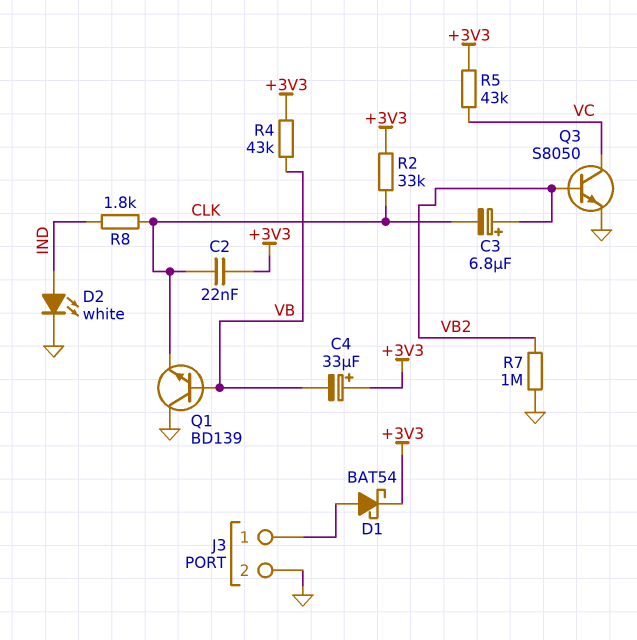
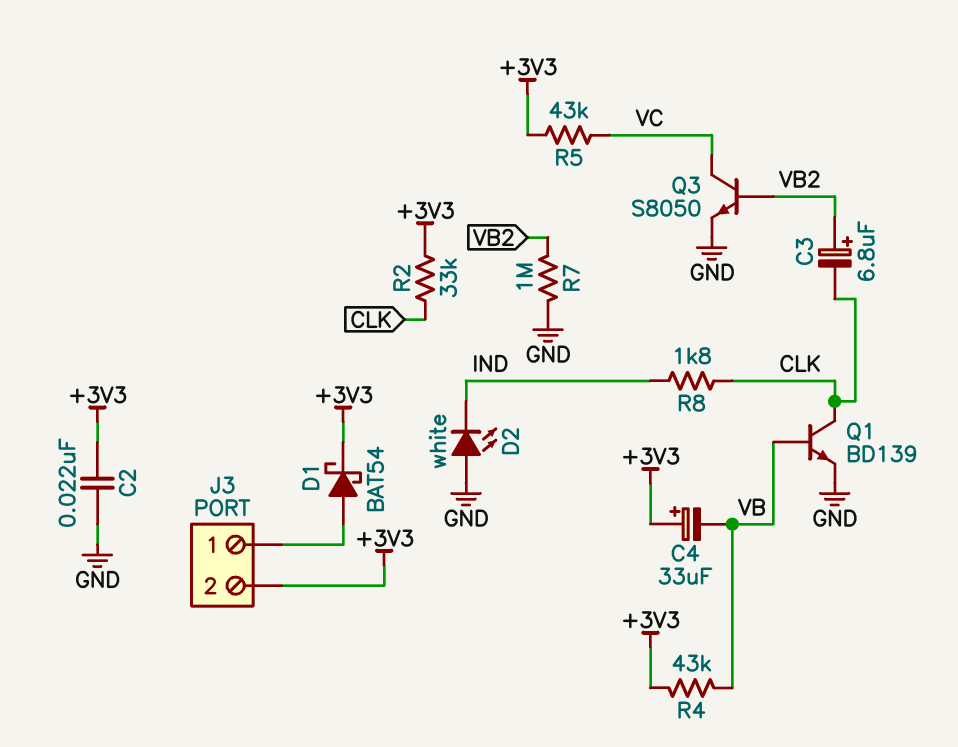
C2: 22nF (+3V3, CLK) -> 22nF (+3V3, GND)
D2: LED white (A IND, K GND) -> LED white (A GND, K IND)
J3 pin 2: GND -> +3V3
Q1: NPN BD139 (B VB, C GND, E CLK) -> NPN BD139 (B VB, C CLK, E GND)

